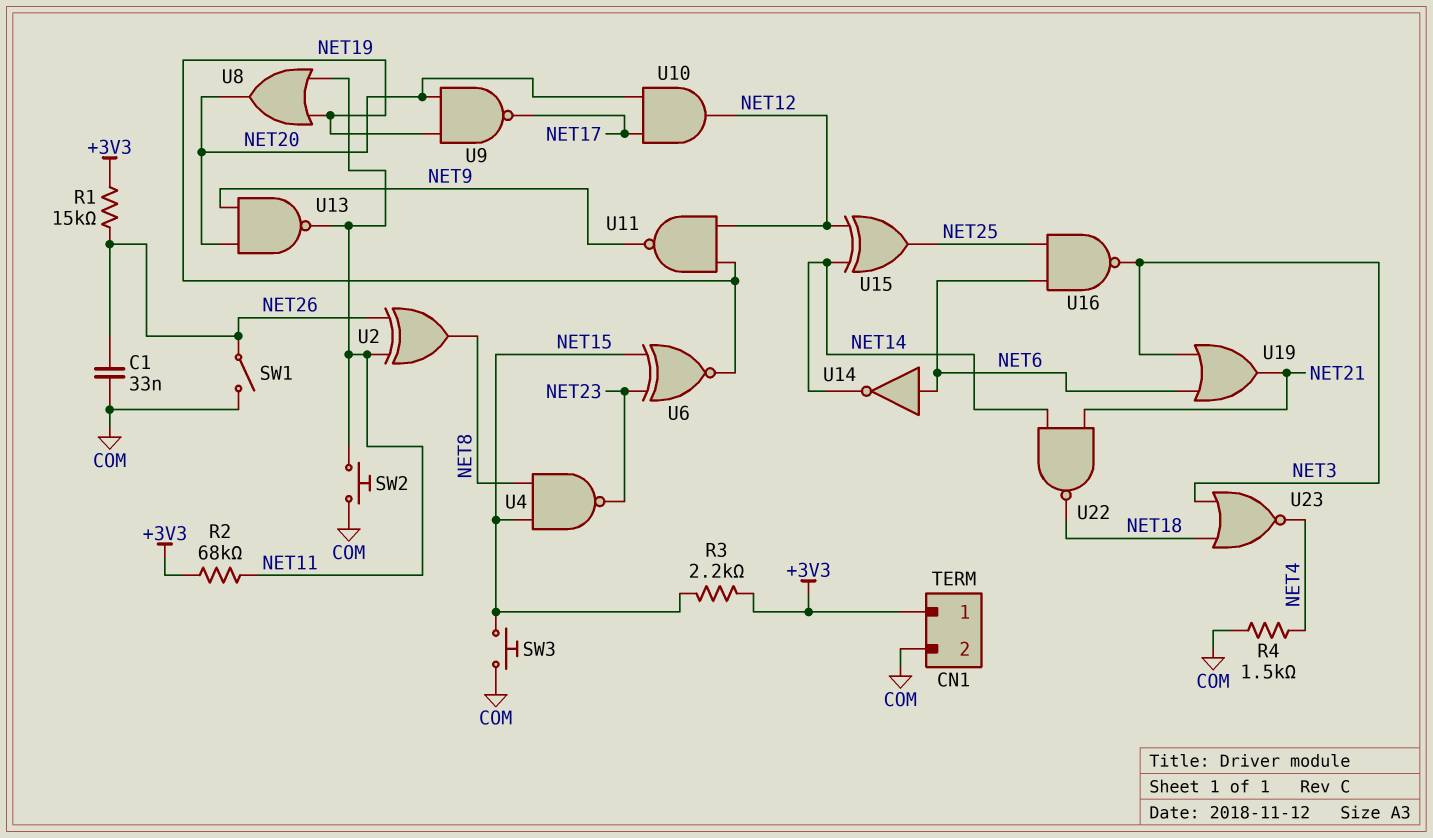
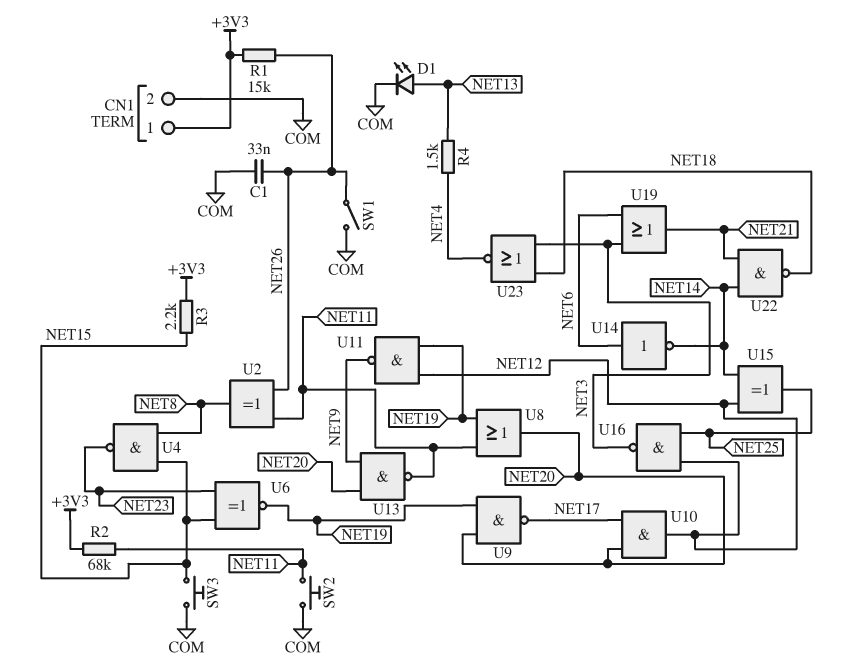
D1: none -> LED (A NET13, K COM)
R4: 1.5k (COM, NET4) -> 1.5k (NET4, NET13)
U16: NAND (in NET6, in NET25, out NET3) -> NAND (in NET12, in NET25, out NET3)

